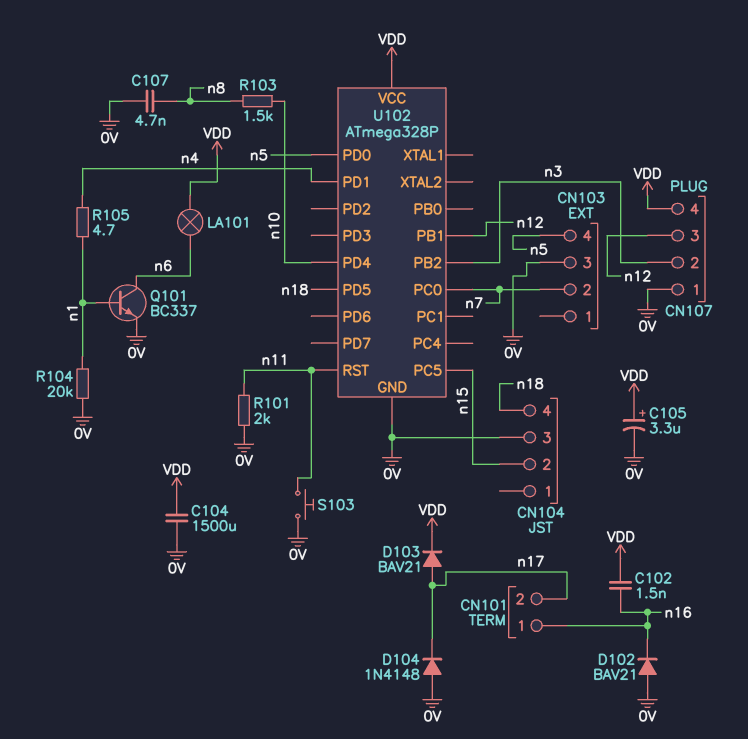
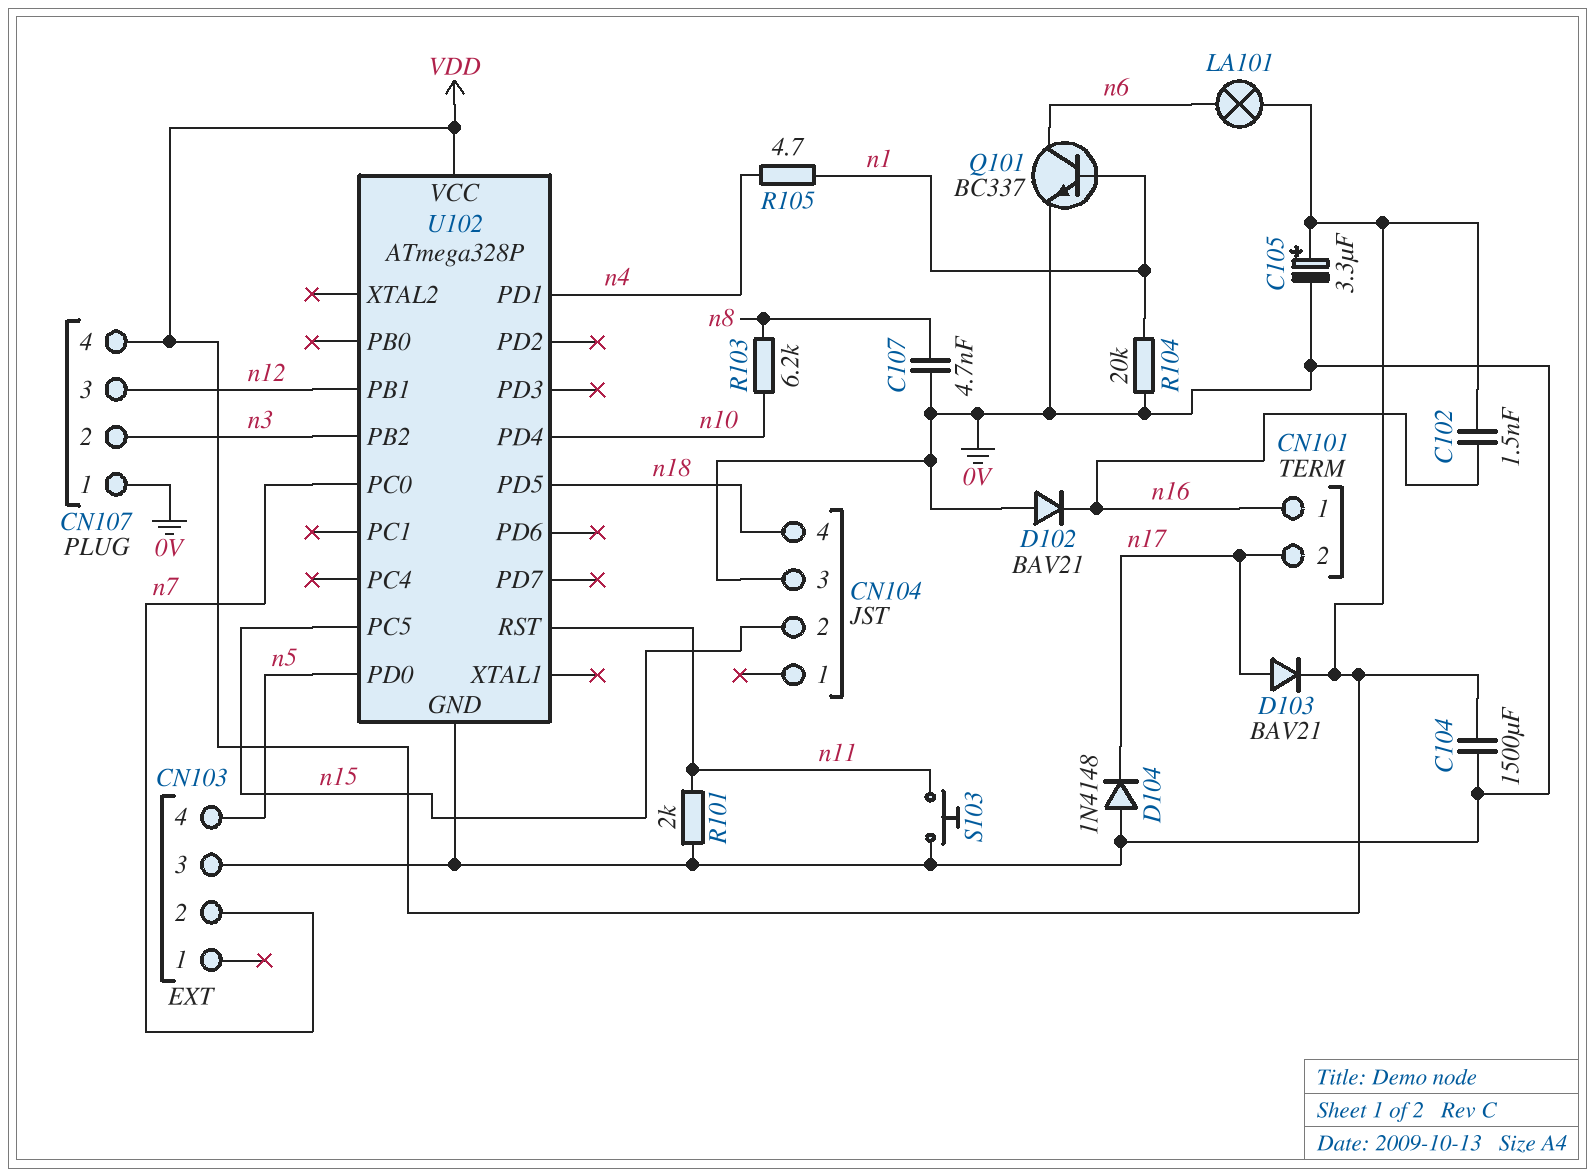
R103: 1.5k (n8, n10) -> 6.2k (n8, n10)

